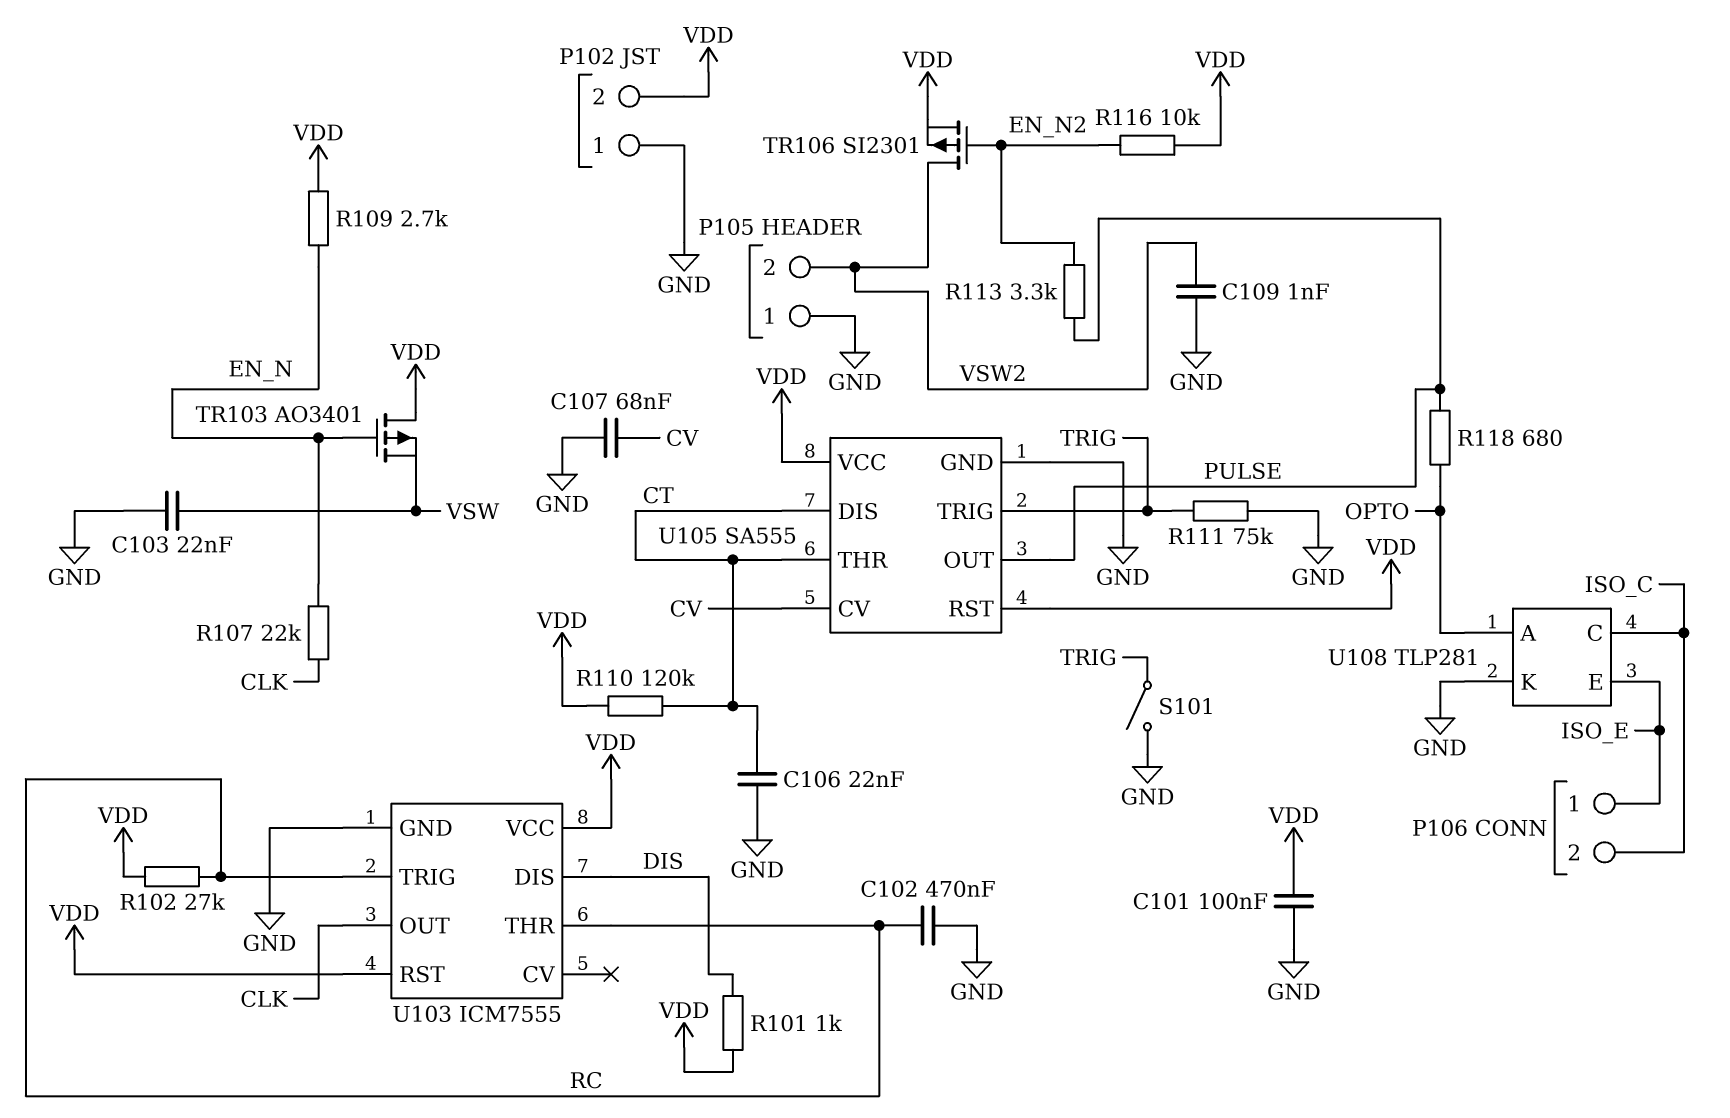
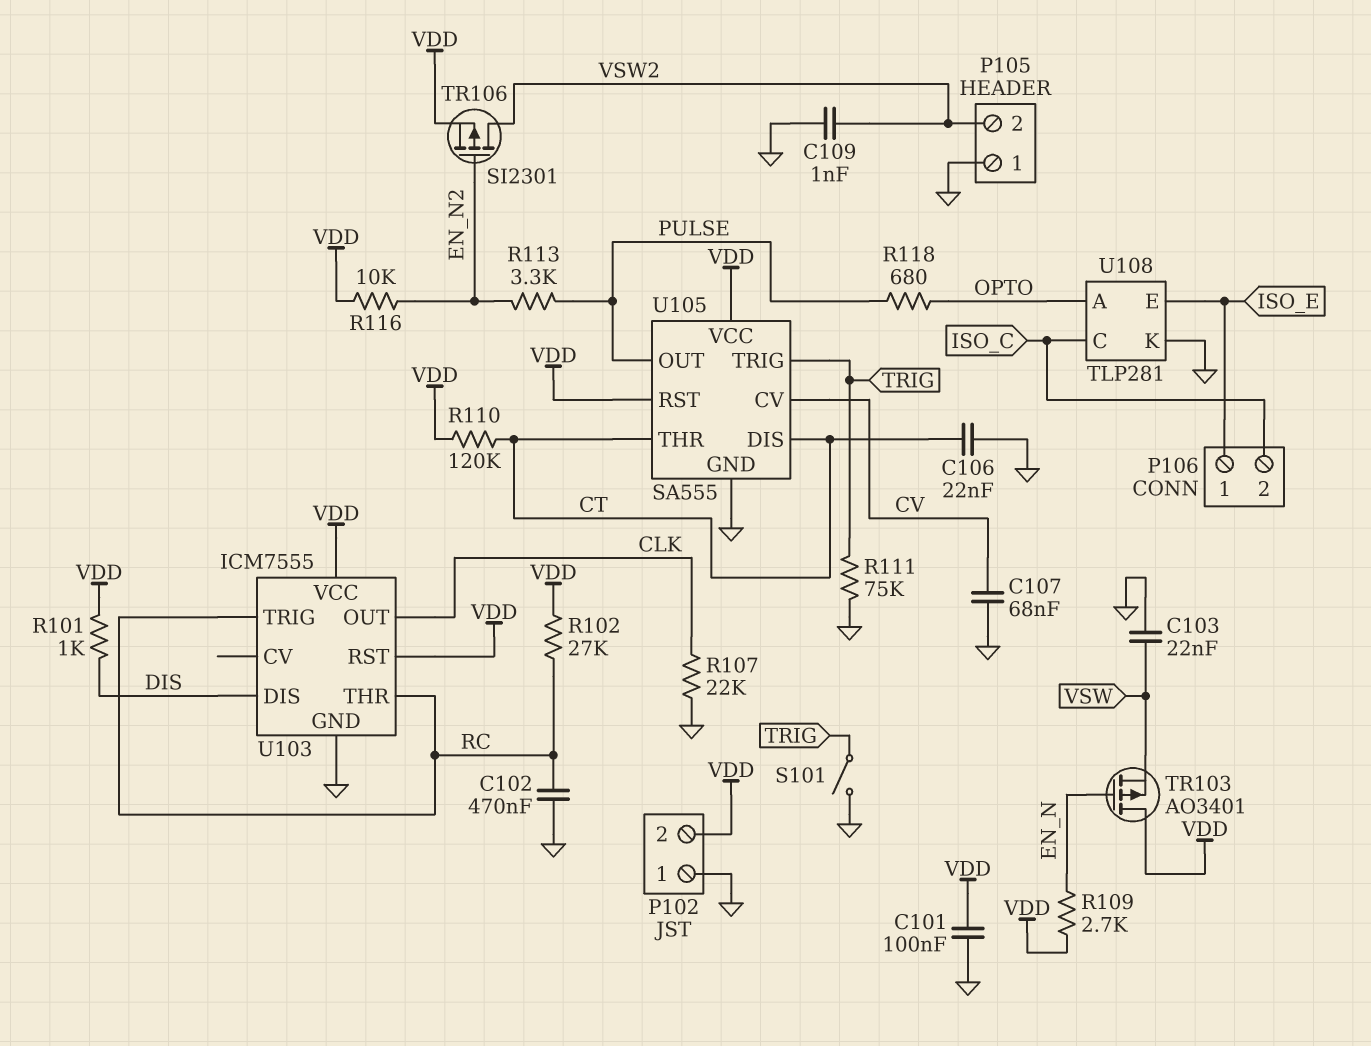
R107: 22k (CLK, EN_N) -> 22k (CLK, GND)

